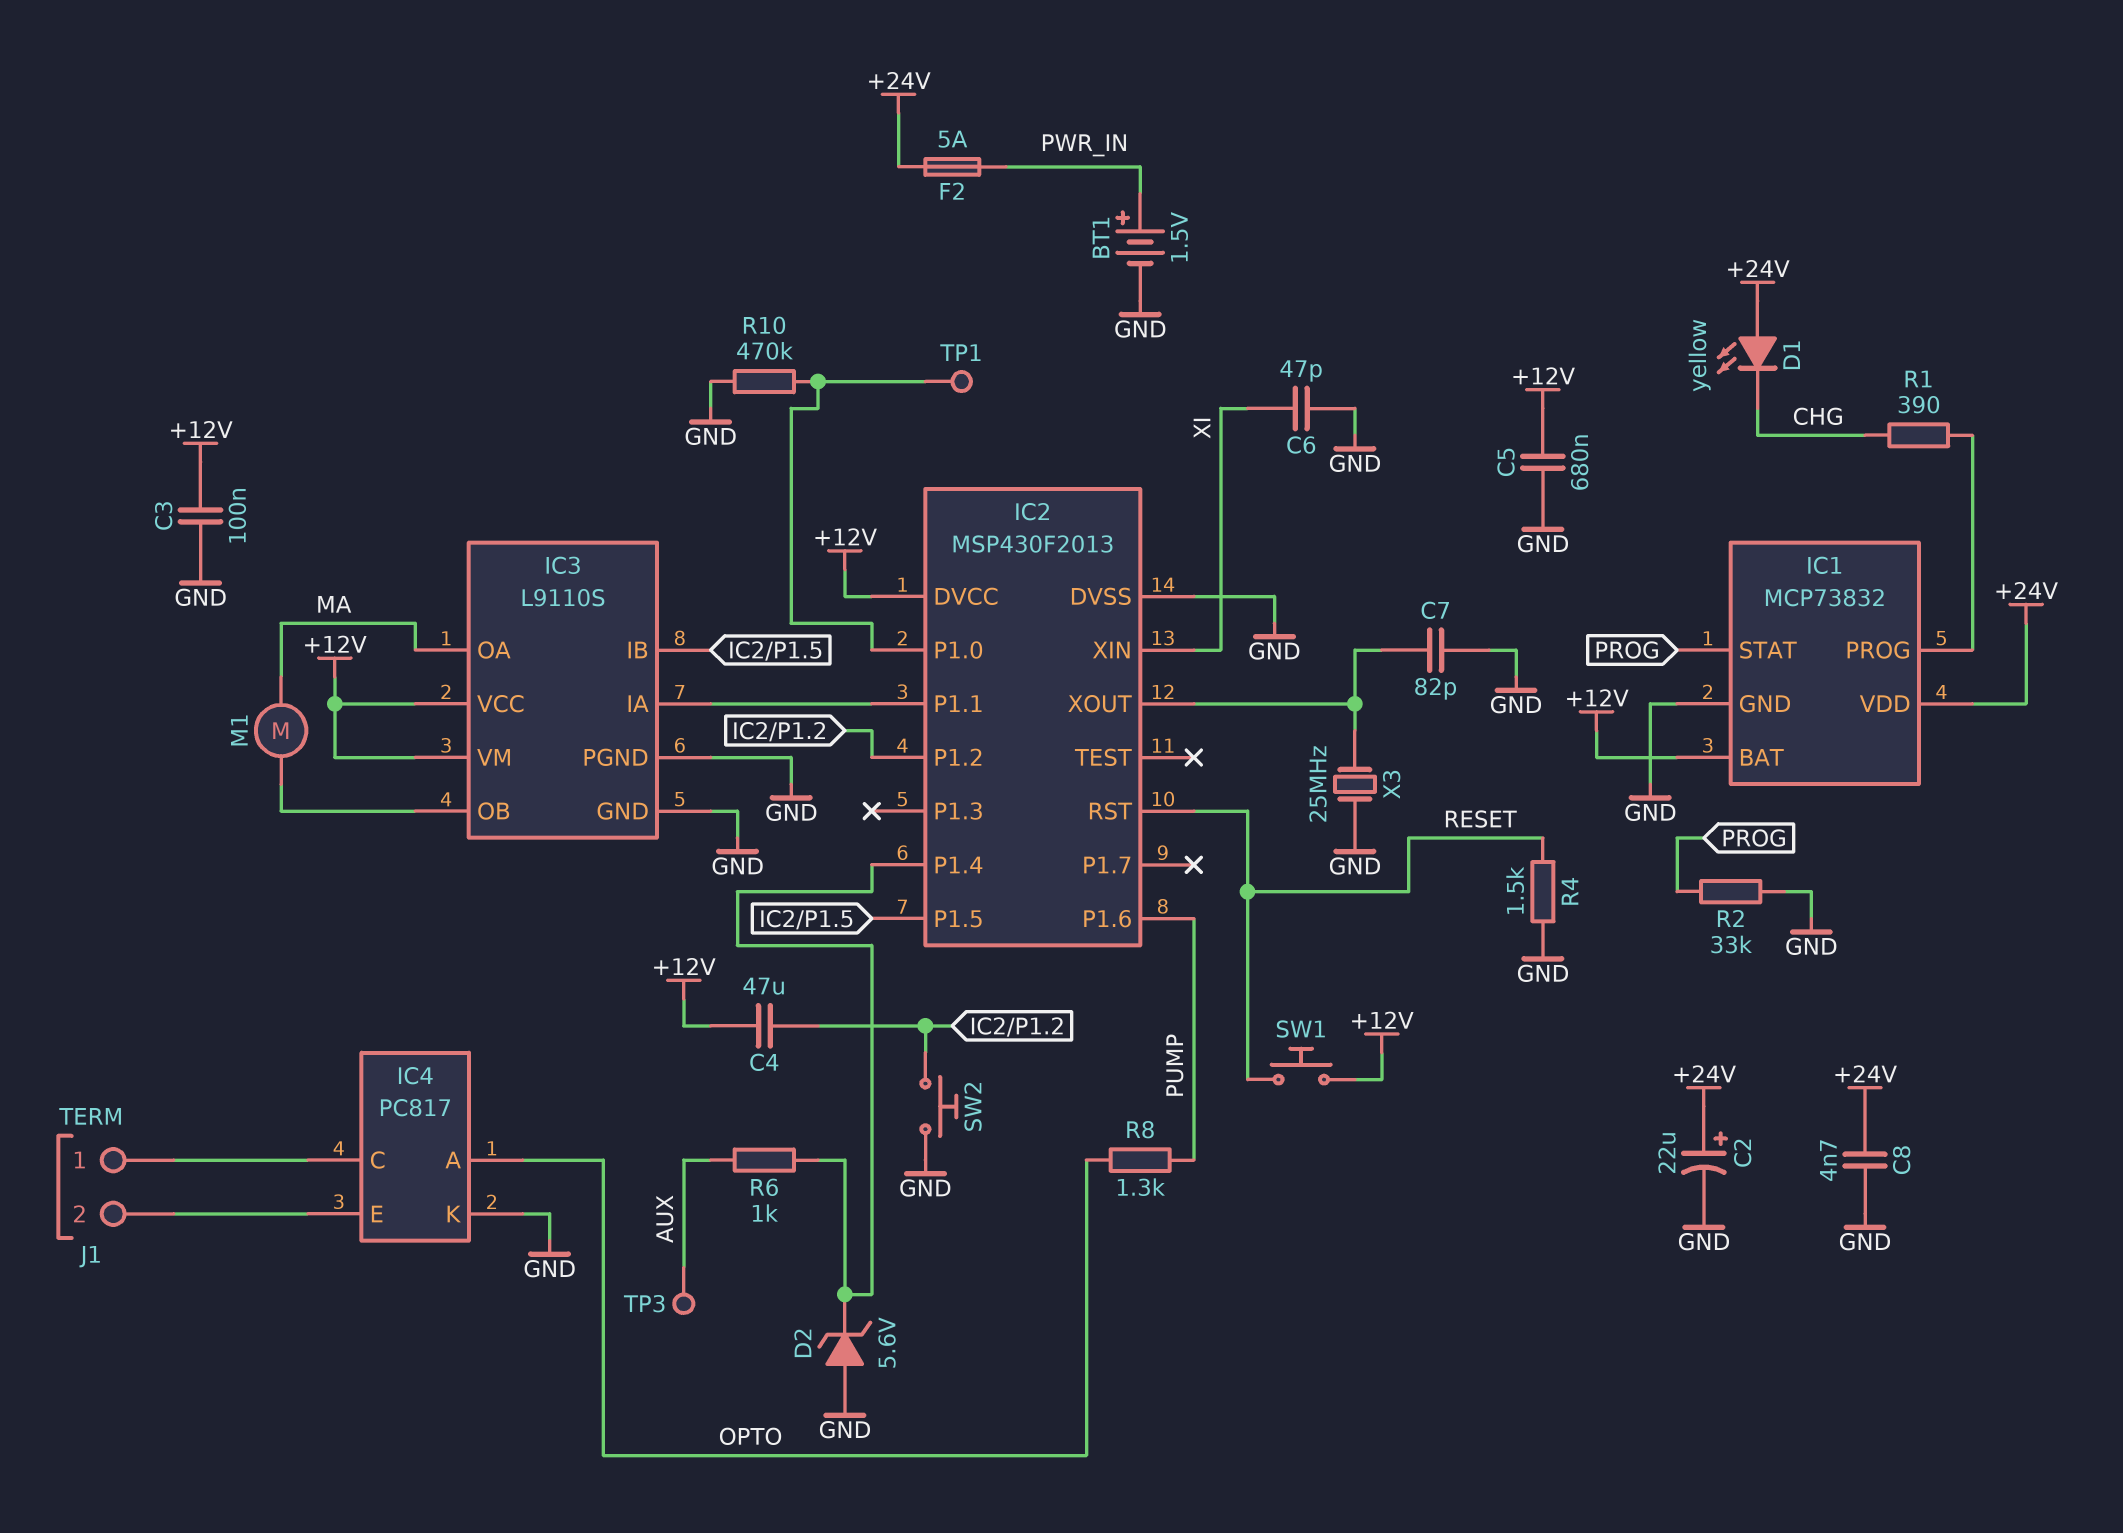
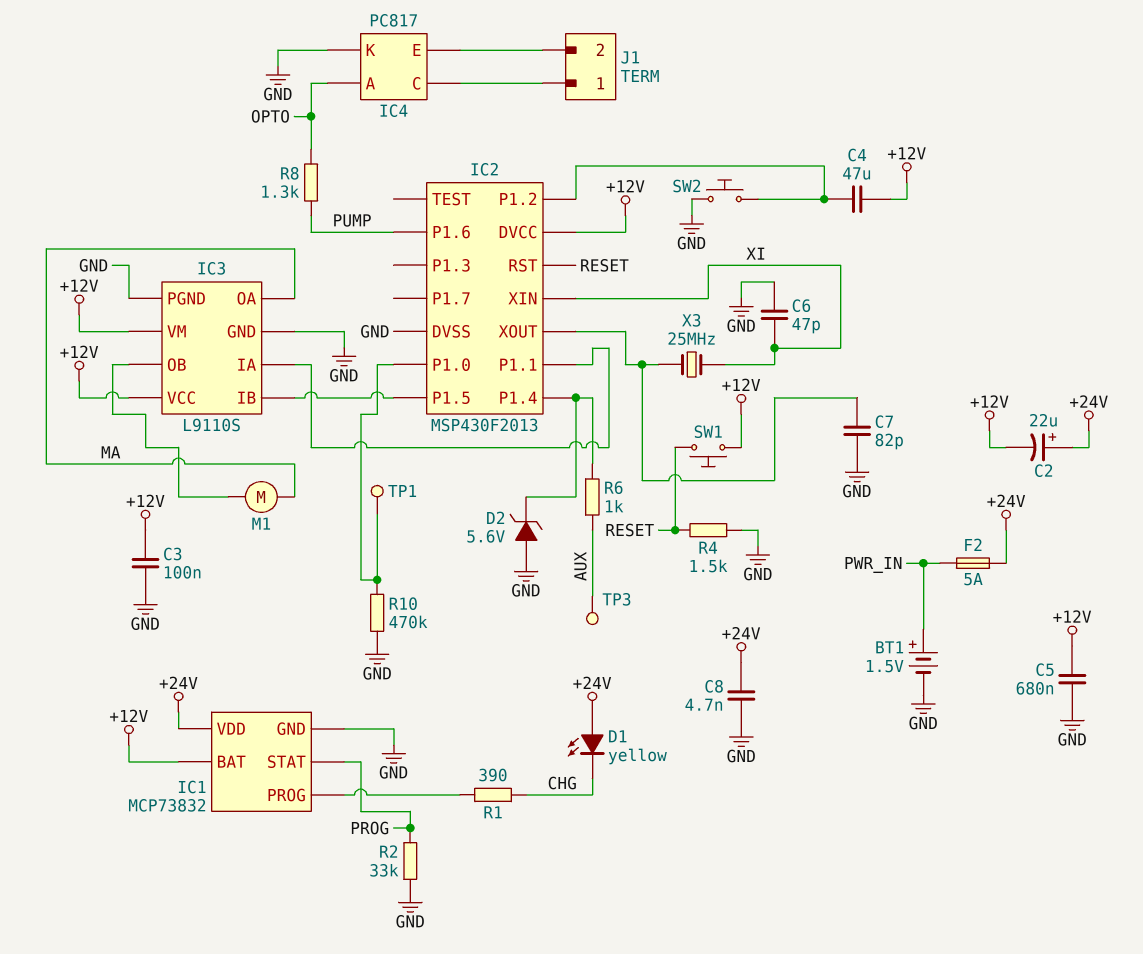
C2: 22uF (plus +24V, minus GND) -> 22uF (plus +24V, minus +12V)
X3: 25MHz (GND, IC2/XOUT) -> 25MHz (IC2/XOUT, XI)

